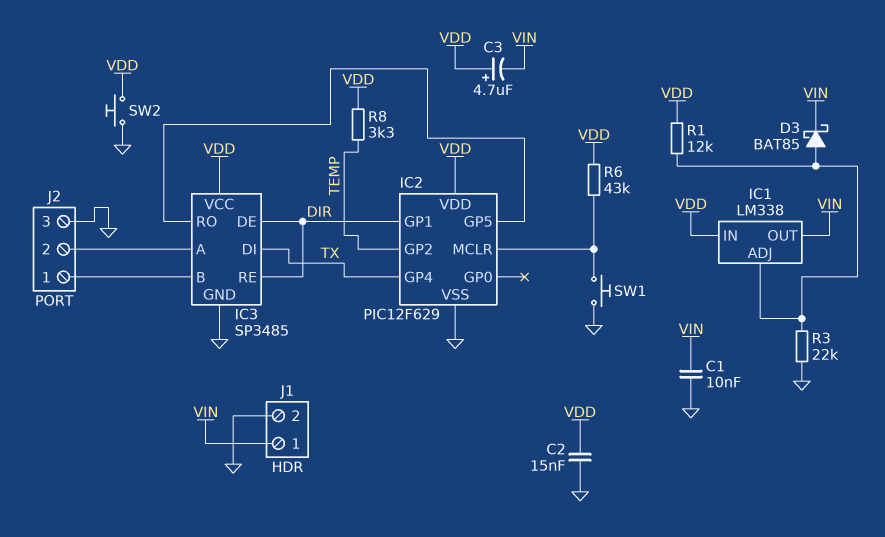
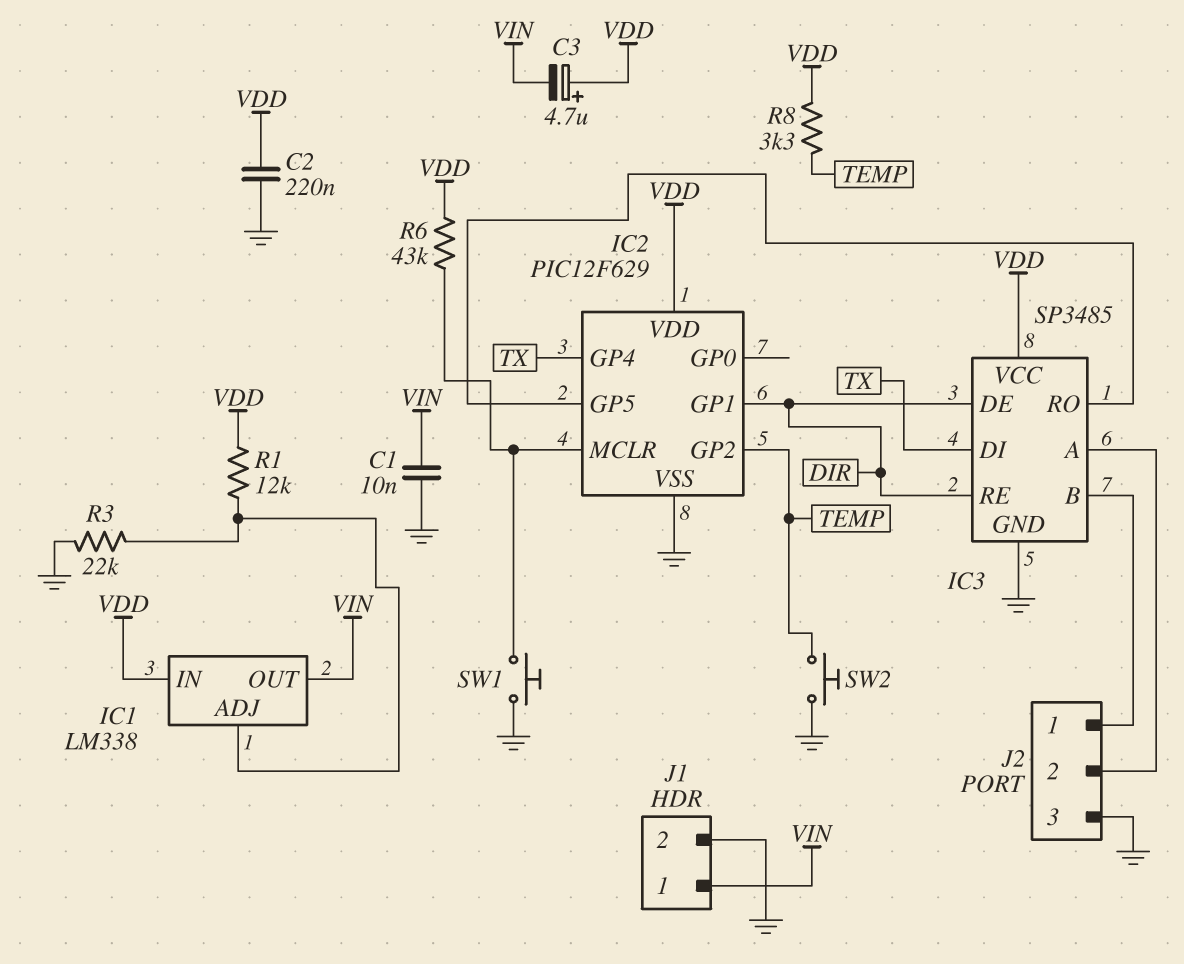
C2: 15nF (GND, VDD) -> 220nF (GND, VDD)
D3: schottky BAT85 (A IC1/ADJ, K VIN) -> none
SW2: button (GND, VDD) -> button (GND, TEMP)

